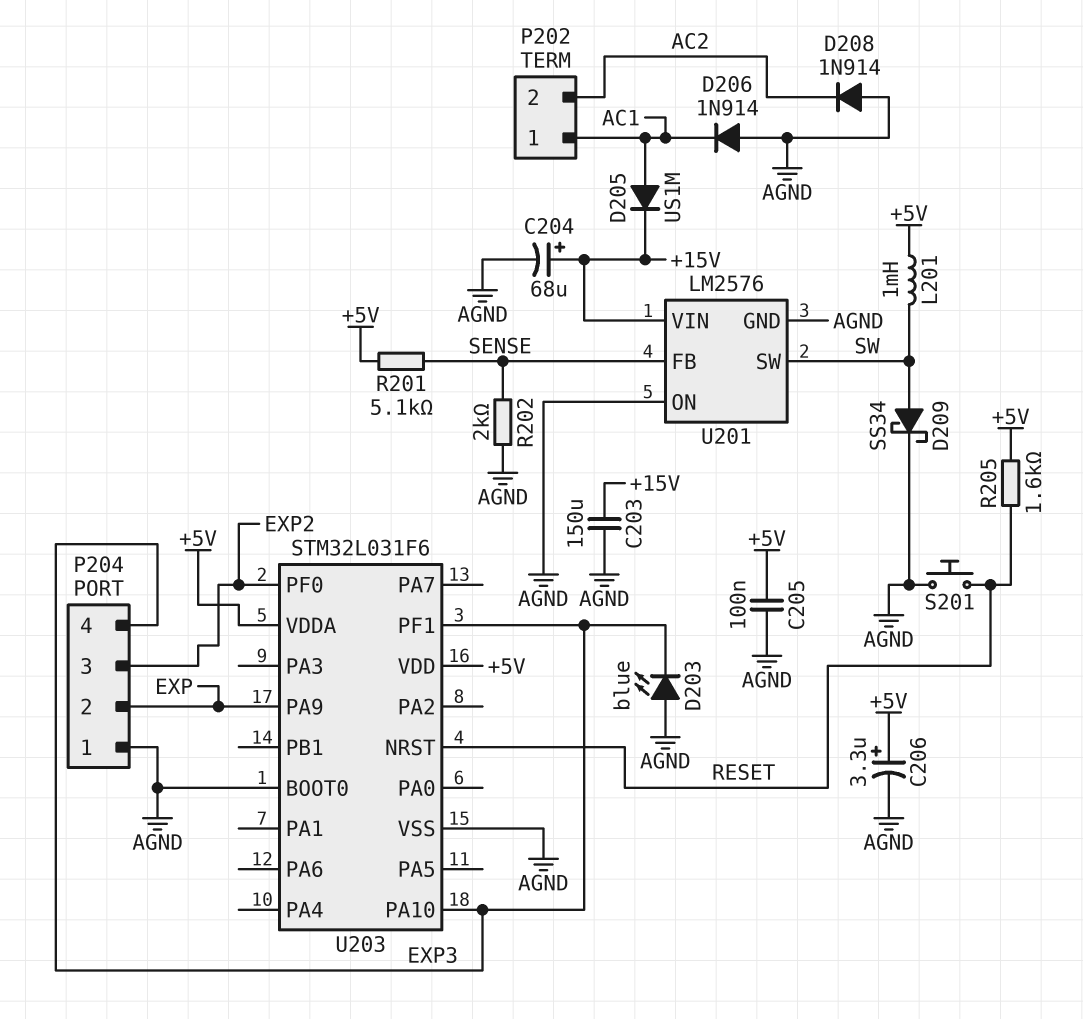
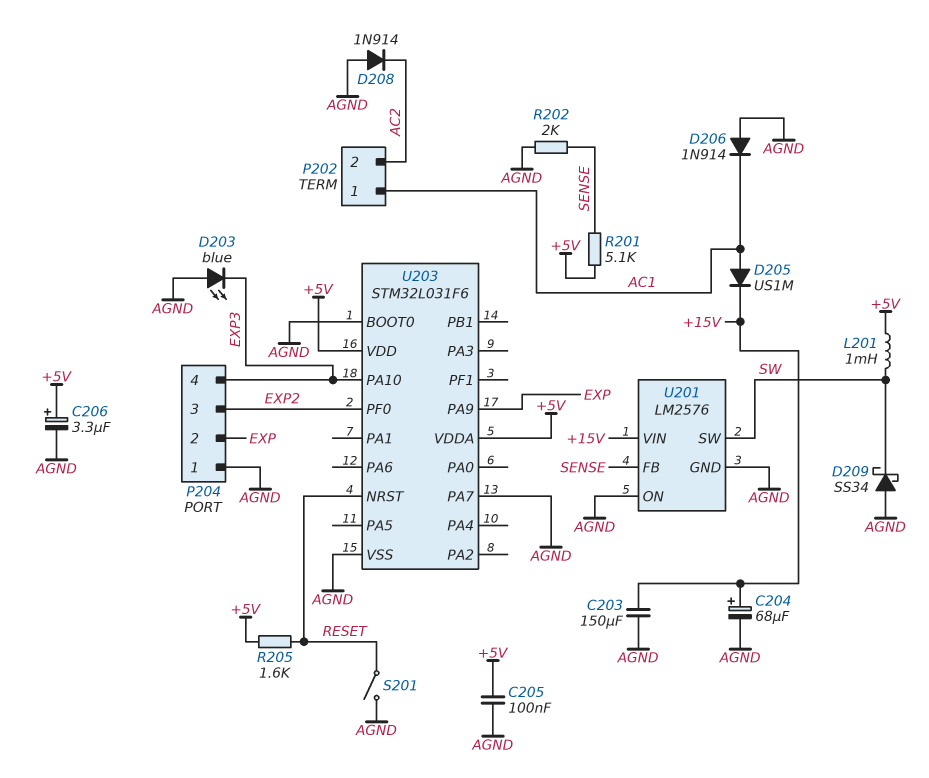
D209: schottky SS34 (A SW, K AGND) -> schottky SS34 (A AGND, K SW)
S201: button (AGND, RESET) -> switch (AGND, RESET)
U203 pin PA7: none -> AGND
U203 pin PF1: EXP3 -> none

